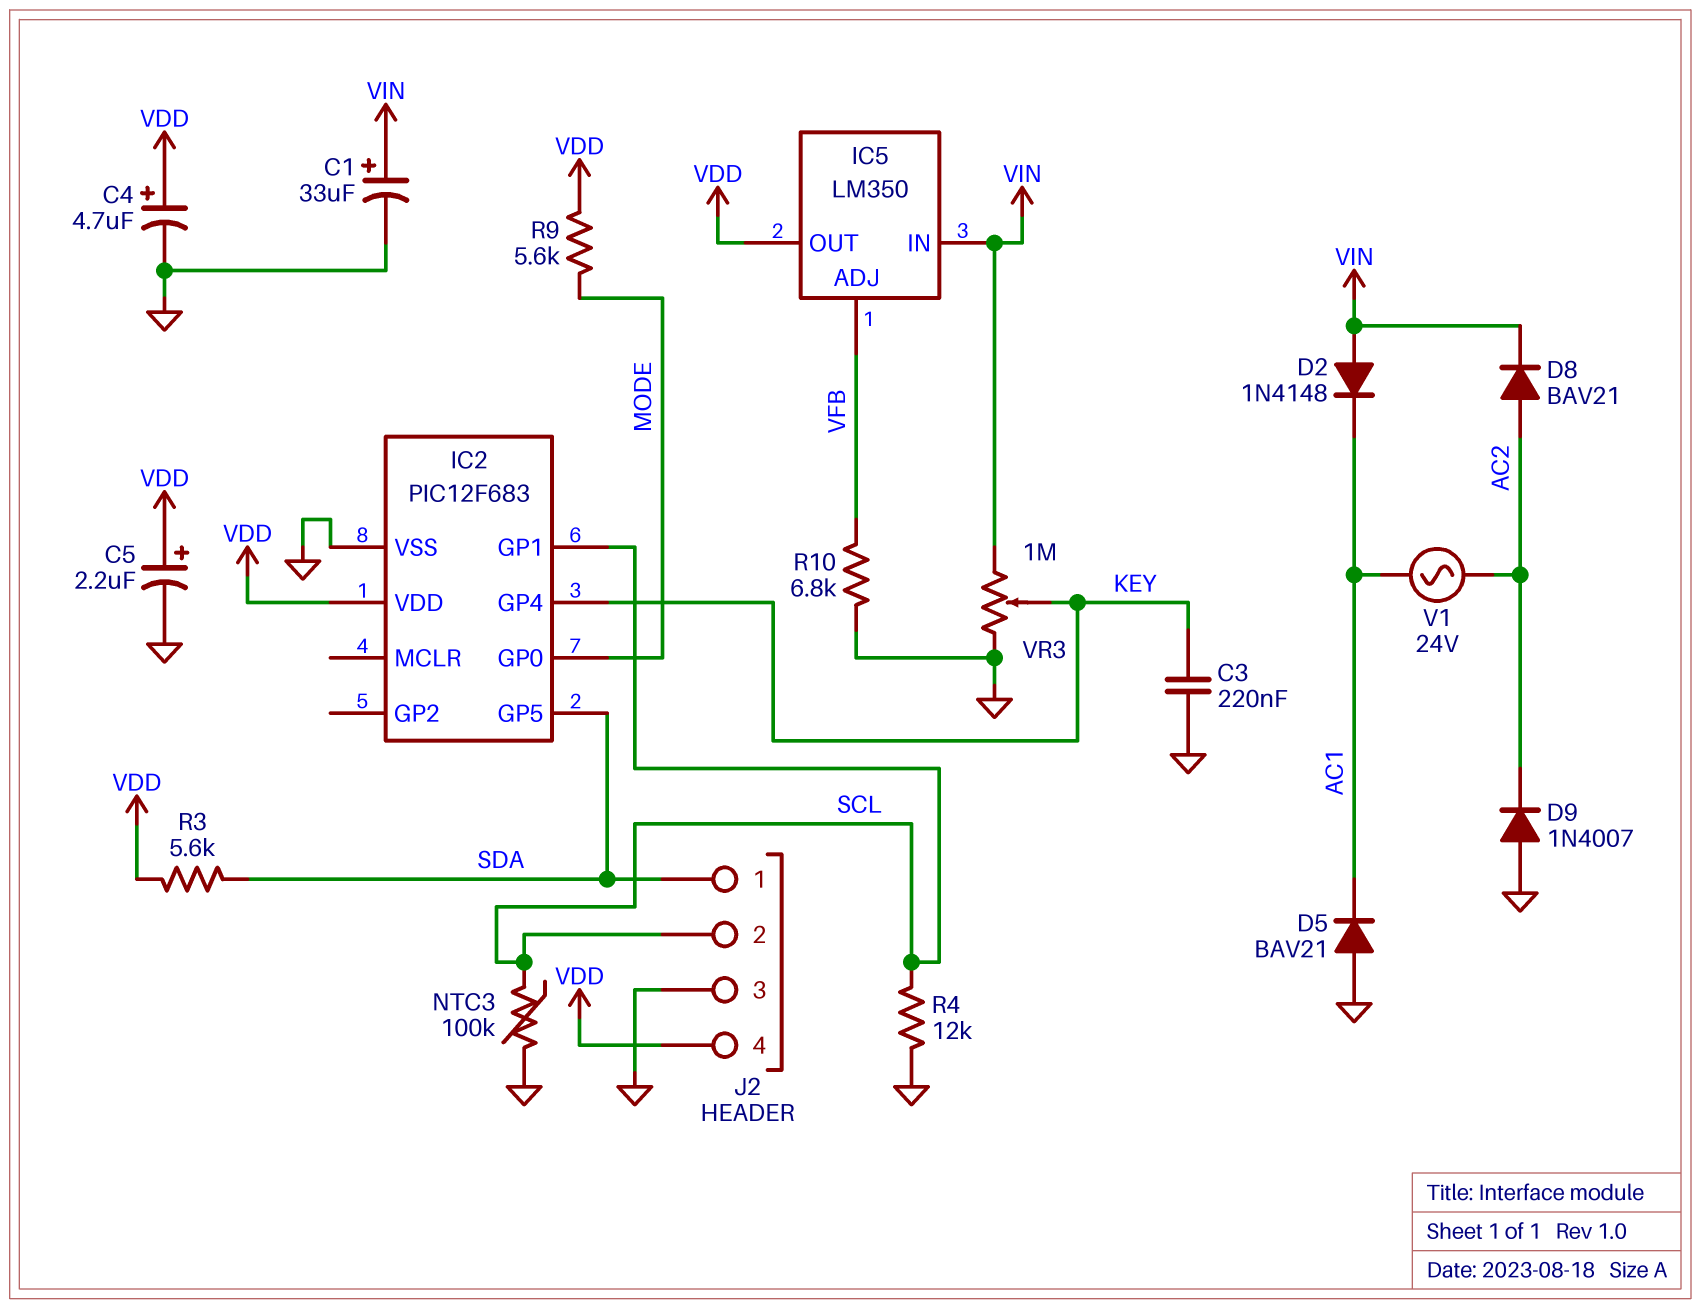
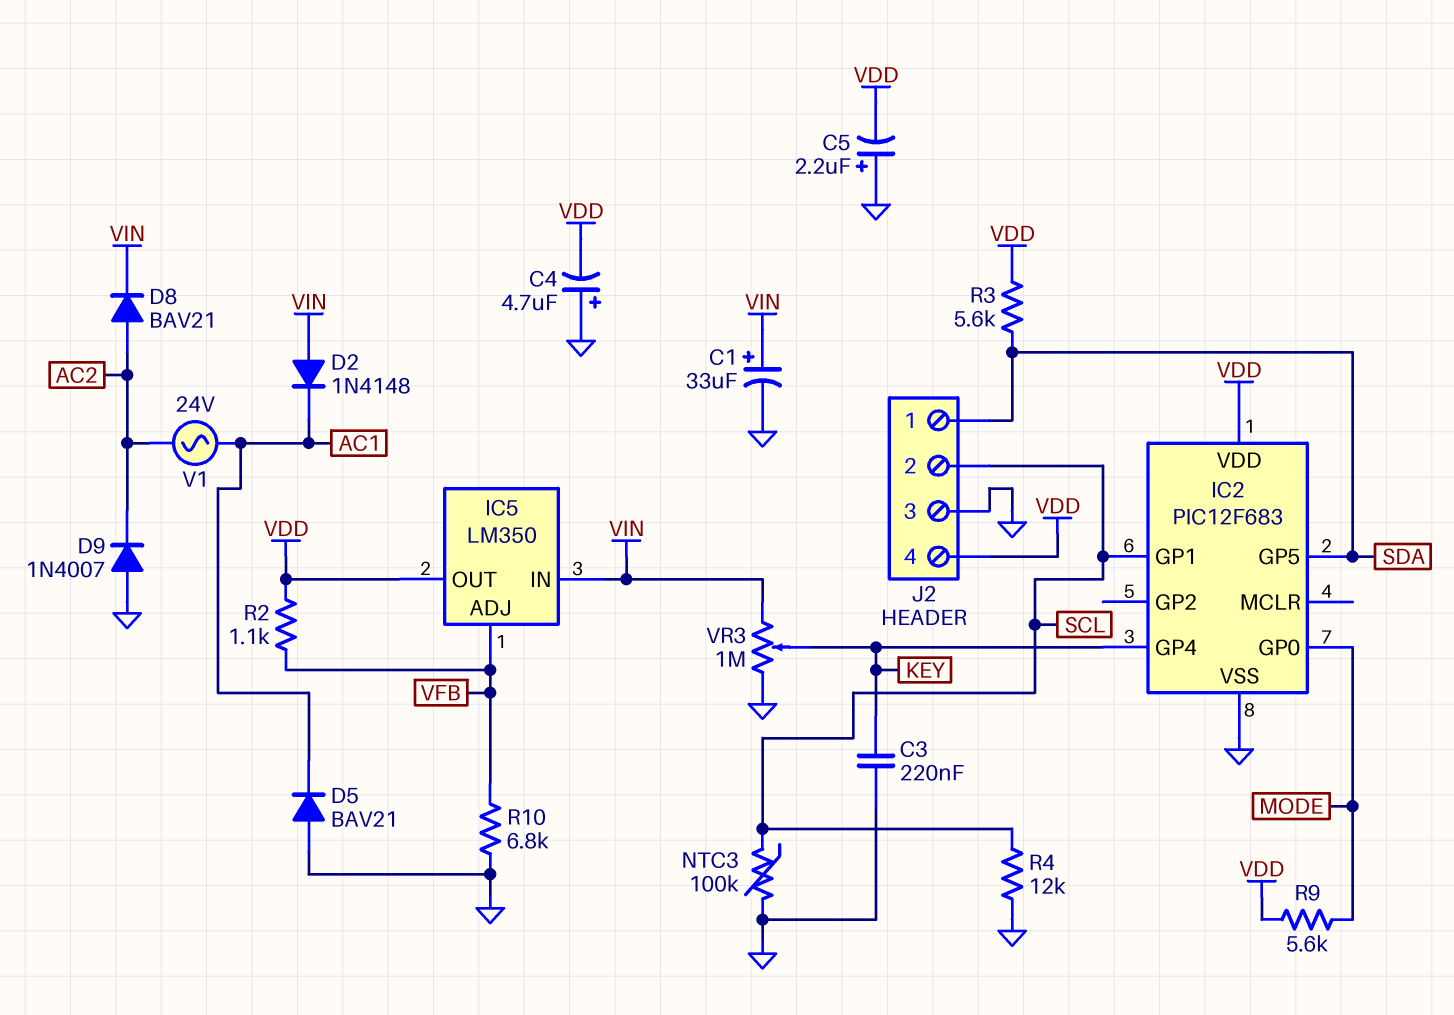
C4: 4.7uF (plus VDD, minus GND) -> 4.7uF (plus GND, minus VDD)
C5: 2.2uF (plus VDD, minus GND) -> 2.2uF (plus GND, minus VDD)
R2: none -> 1.1k (VDD, VFB)

